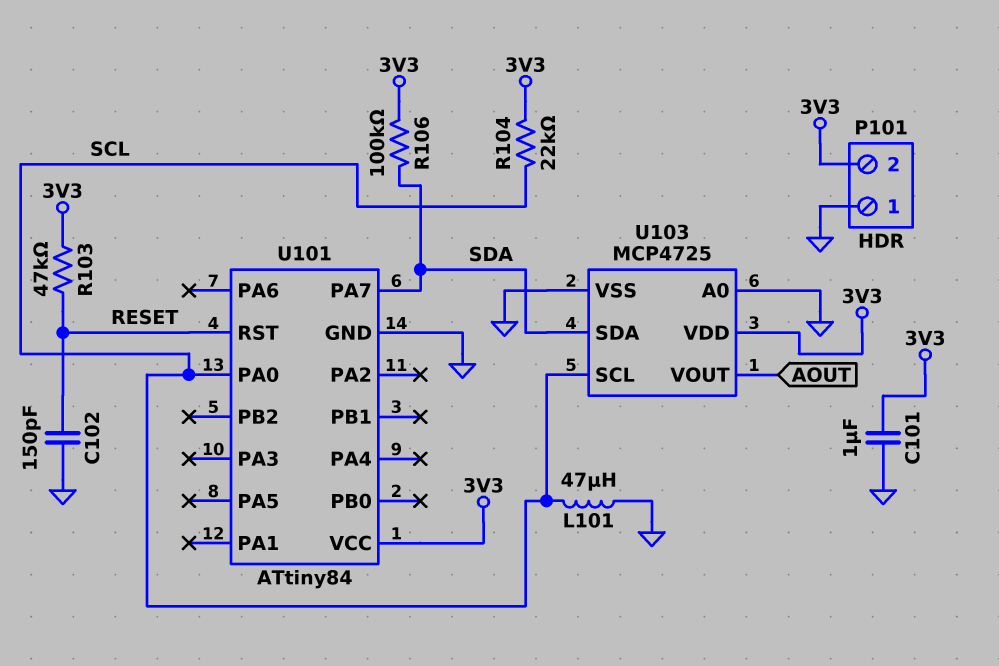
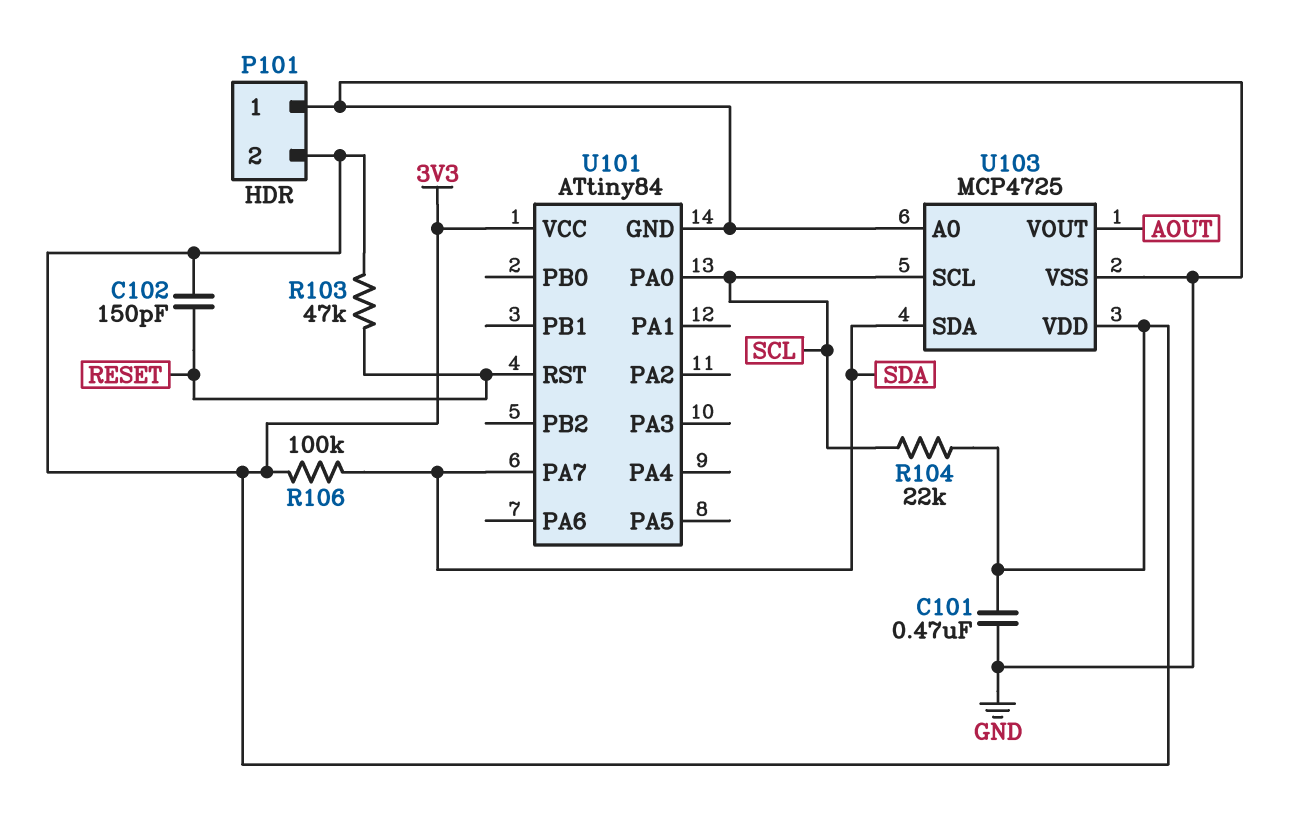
C101: 1uF (3V3, GND) -> 470nF (3V3, GND)
C102: 150pF (GND, RESET) -> 150pF (3V3, RESET)
L101: 47uH (GND, SCL) -> none

